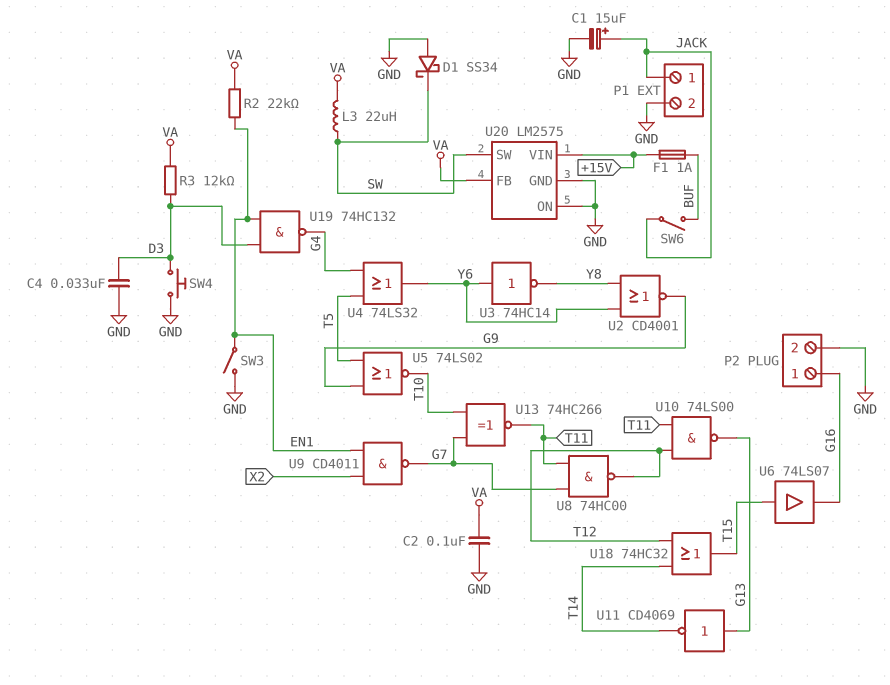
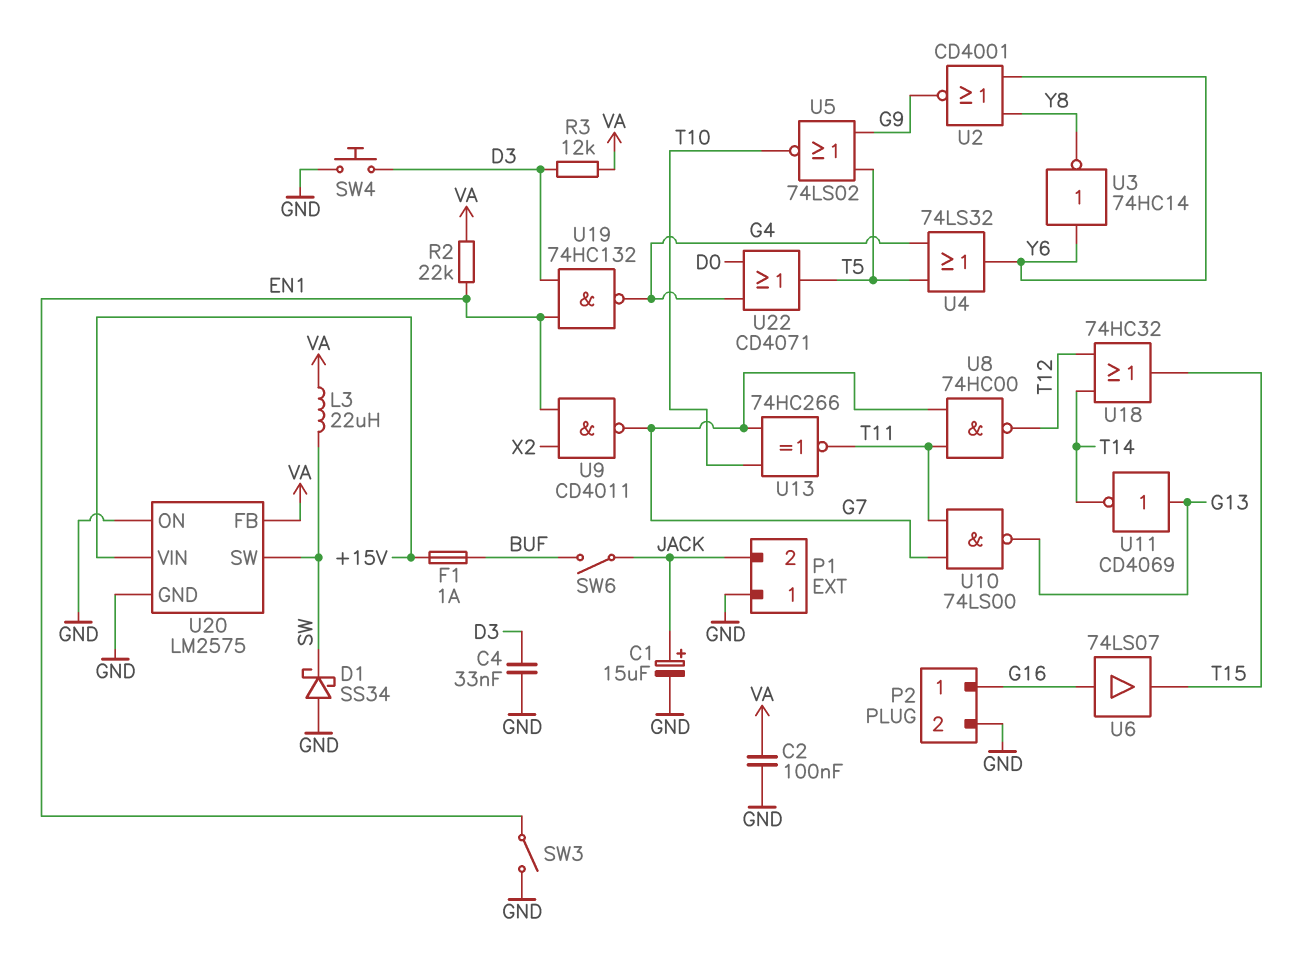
P1 pin 1: JACK -> GND
P1 pin 2: GND -> JACK
U6: buffer 74LS07 (in T15, out G16) -> buffer 74LS07 (in G16, out T15)
U10: NAND 74LS00 (in T11, in T12, out G13) -> NAND 74LS00 (in G7, in T11, out G13)
U22: none -> OR CD4071 (in D0, in G4, out T5)

